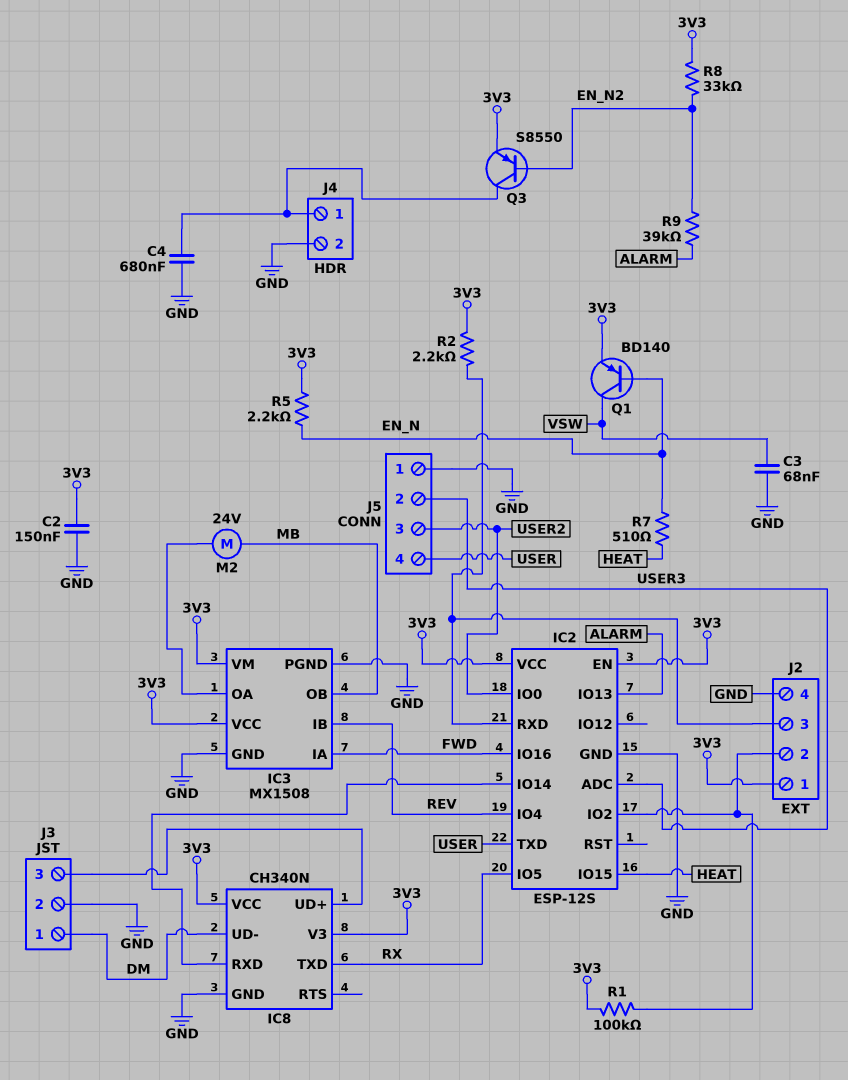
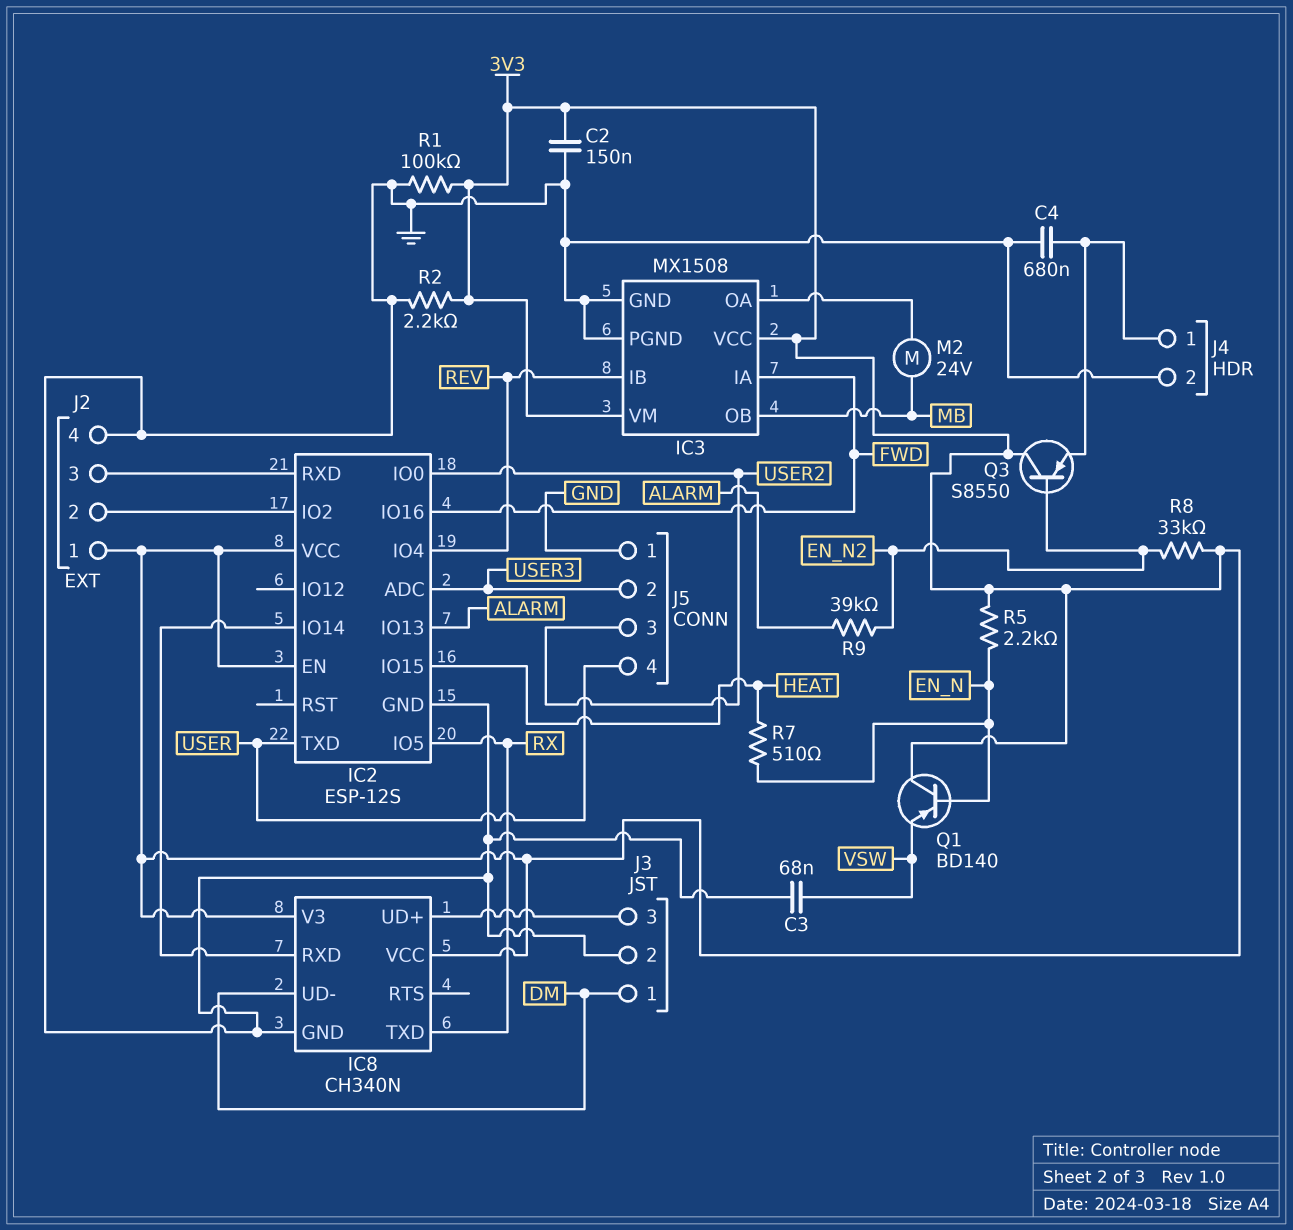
Q1: PNP BD140 (B EN_N, C VSW, E 3V3) -> PNP BD140 (B EN_N, C 3V3, E VSW)
Q3: PNP S8550 (B EN_N2, C J4/1, E 3V3) -> PNP S8550 (B EN_N2, C 3V3, E J4/1)
R1: 100k (3V3, IC2/IO2) -> 100k (3V3, GND)
R2: 2.2k (3V3, IC2/RXD) -> 2.2k (3V3, GND)

